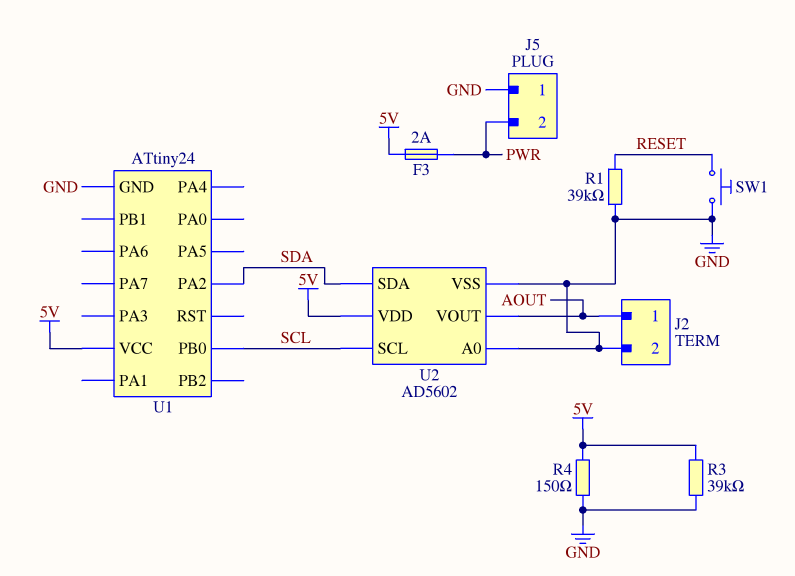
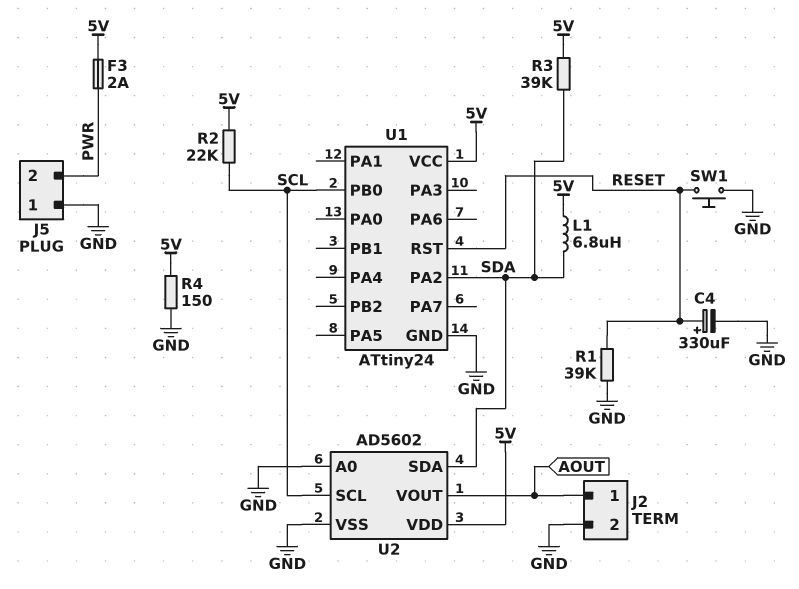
C4: none -> 330uF (plus RESET, minus GND)
L1: none -> 6.8uH (5V, SDA)
R2: none -> 22k (5V, SCL)
R3: 39k (5V, GND) -> 39k (5V, SDA)
U1 pin RST: none -> RESET

